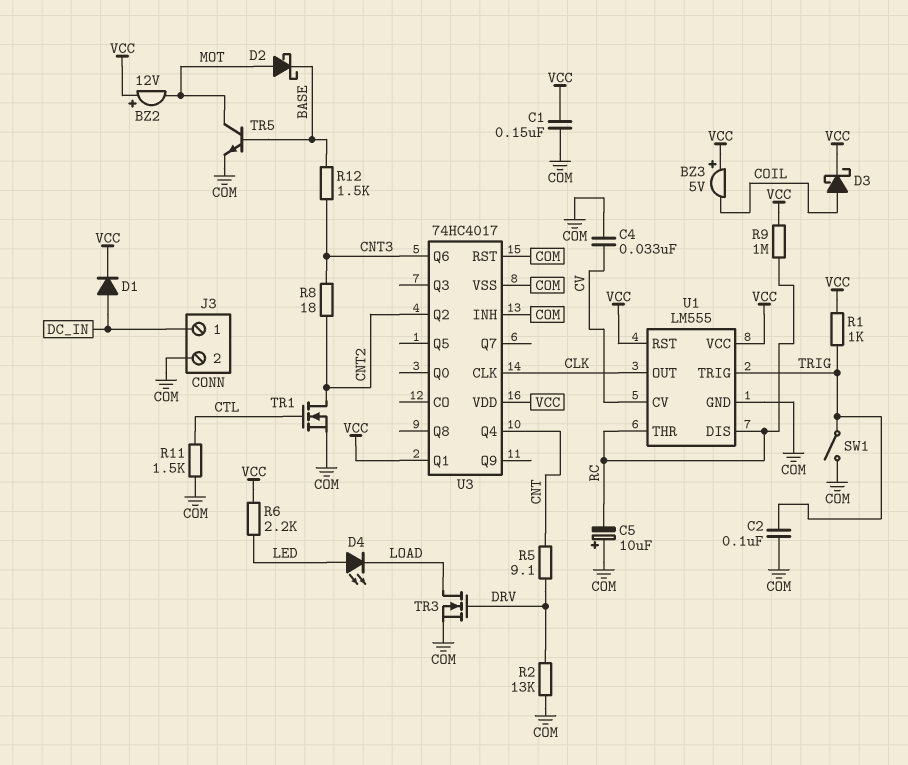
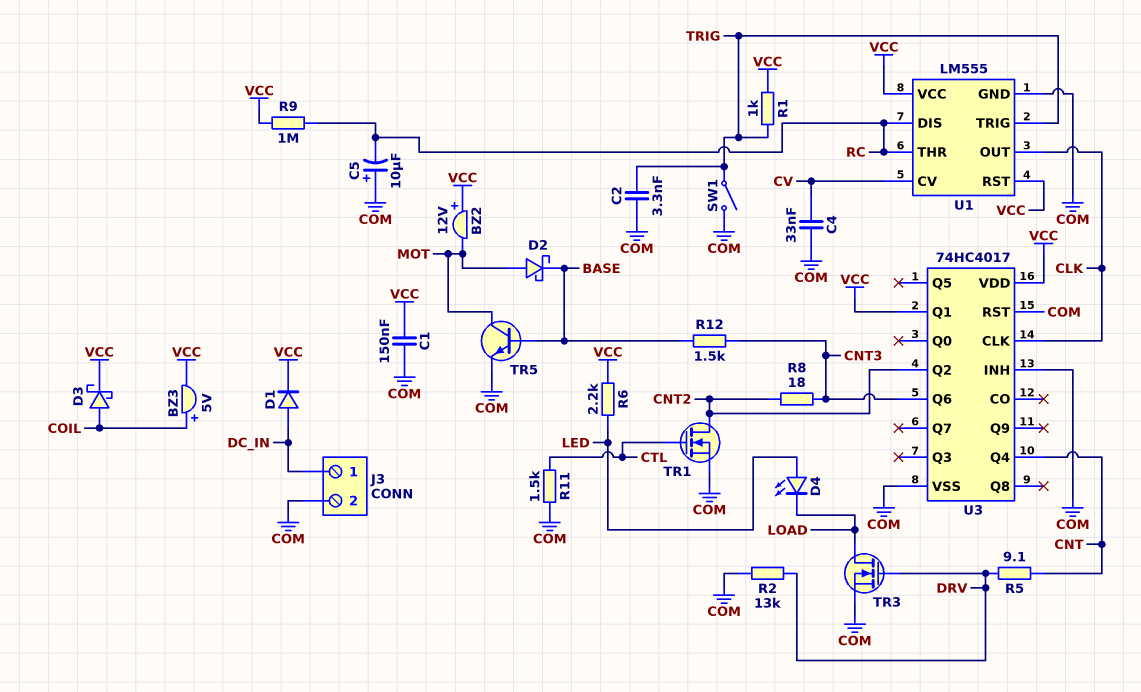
BZ3: buzzer 5V (plus VCC, minus COIL) -> buzzer 5V (plus COIL, minus VCC)
C2: 100nF (COM, TRIG) -> 3.3nF (COM, TRIG)

